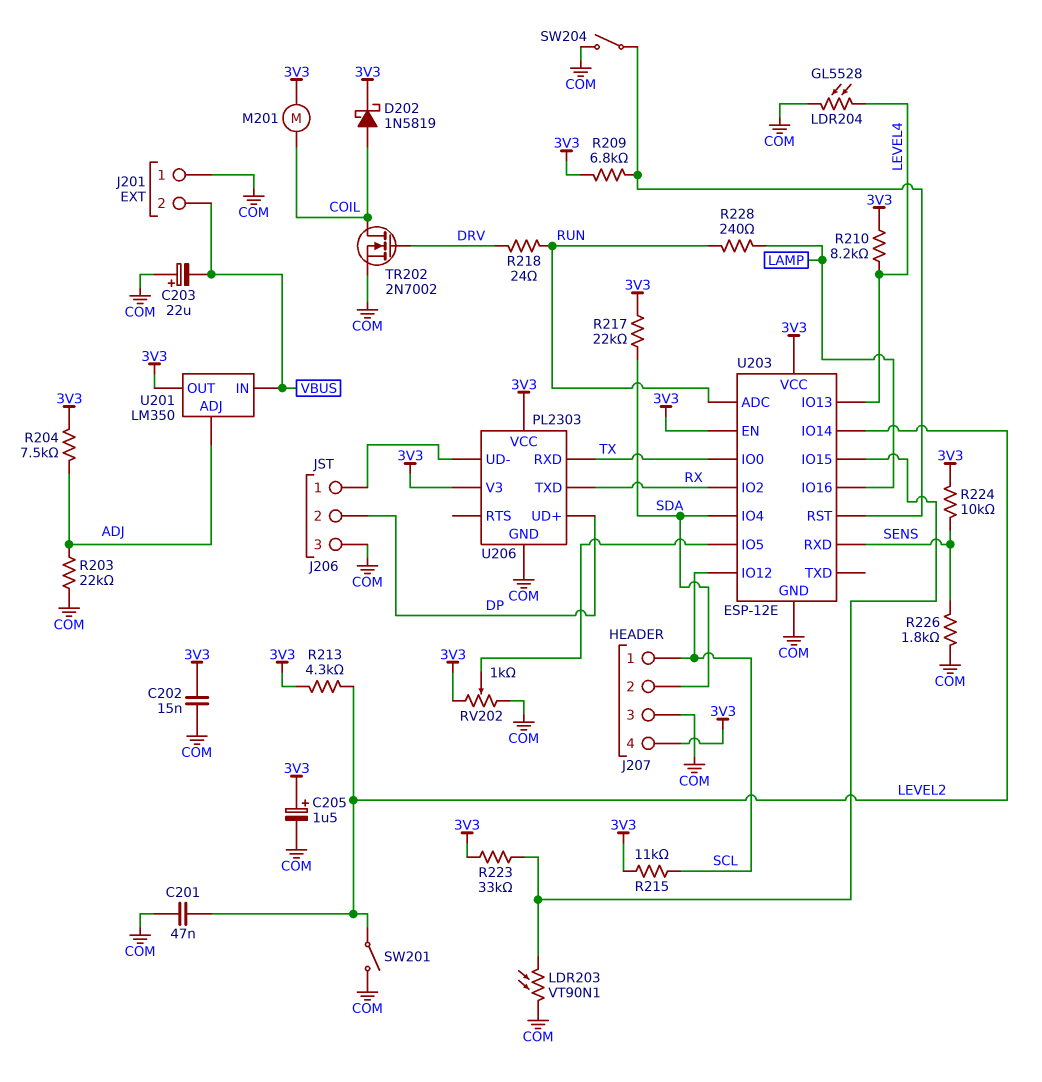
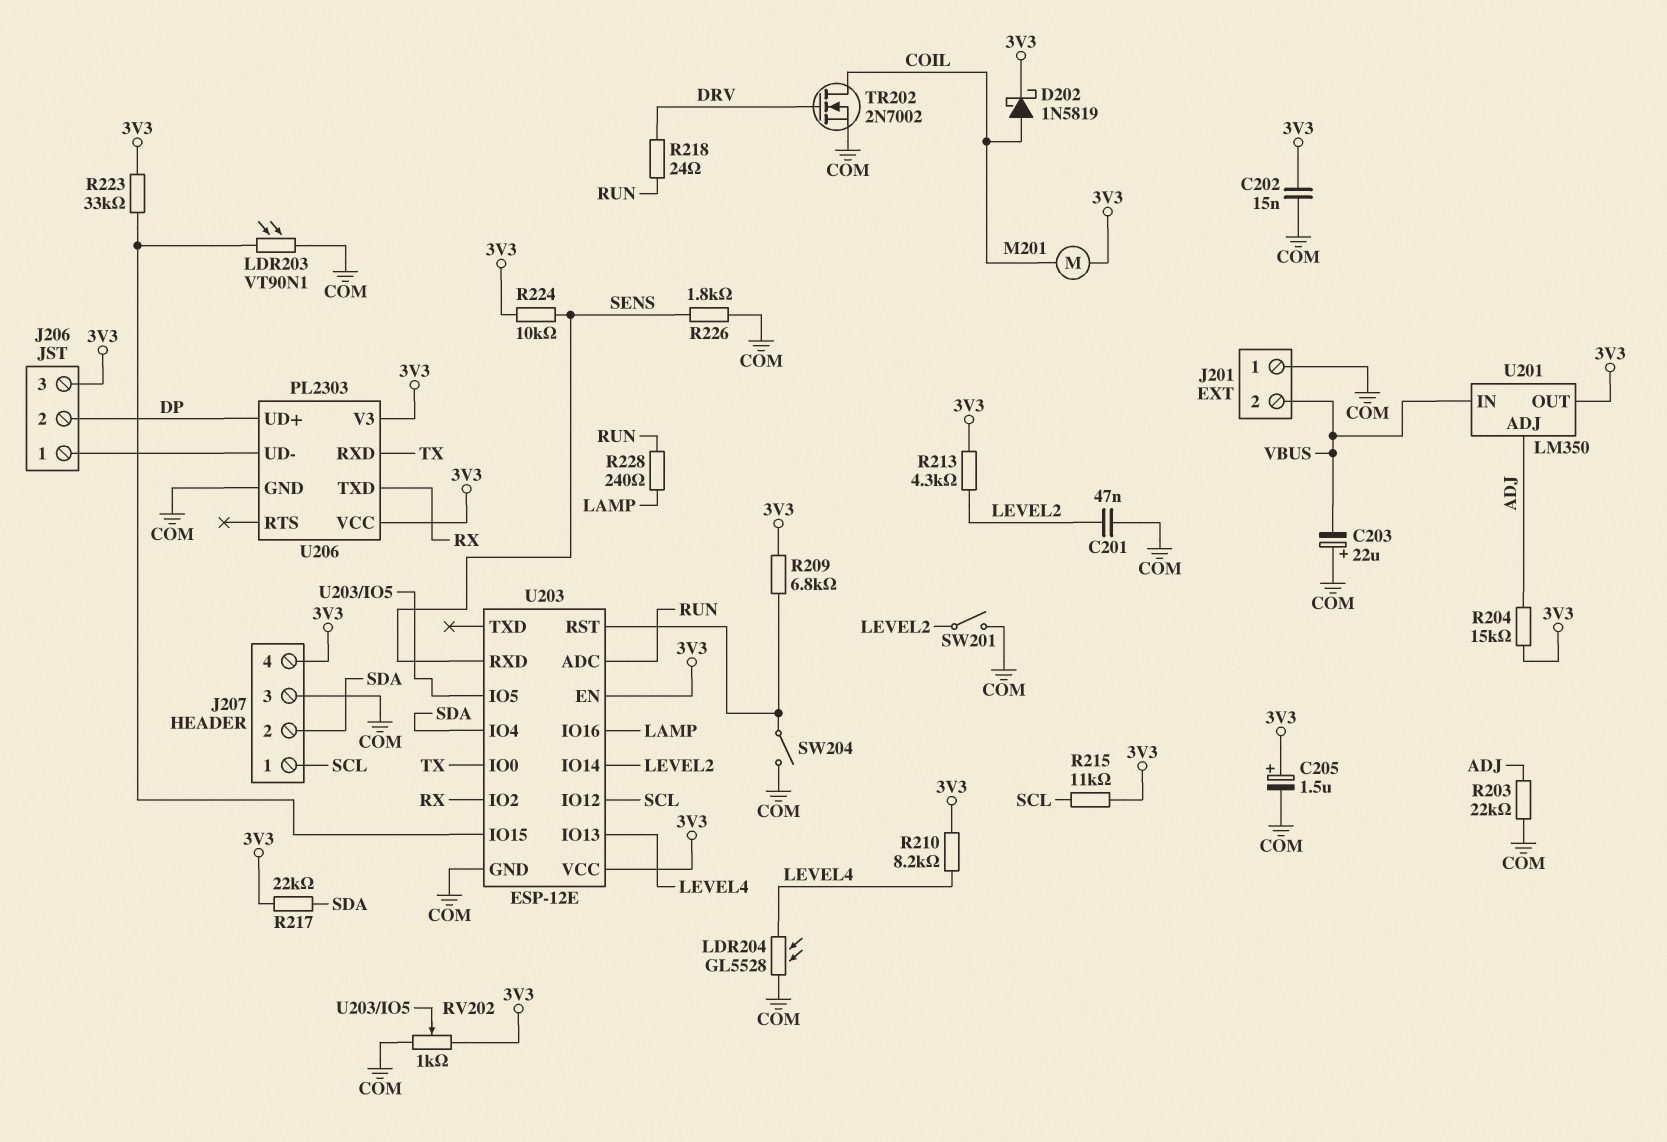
J206 pin 3: COM -> 3V3
R204: 7.5k (3V3, ADJ) -> 15k (3V3, ADJ)

